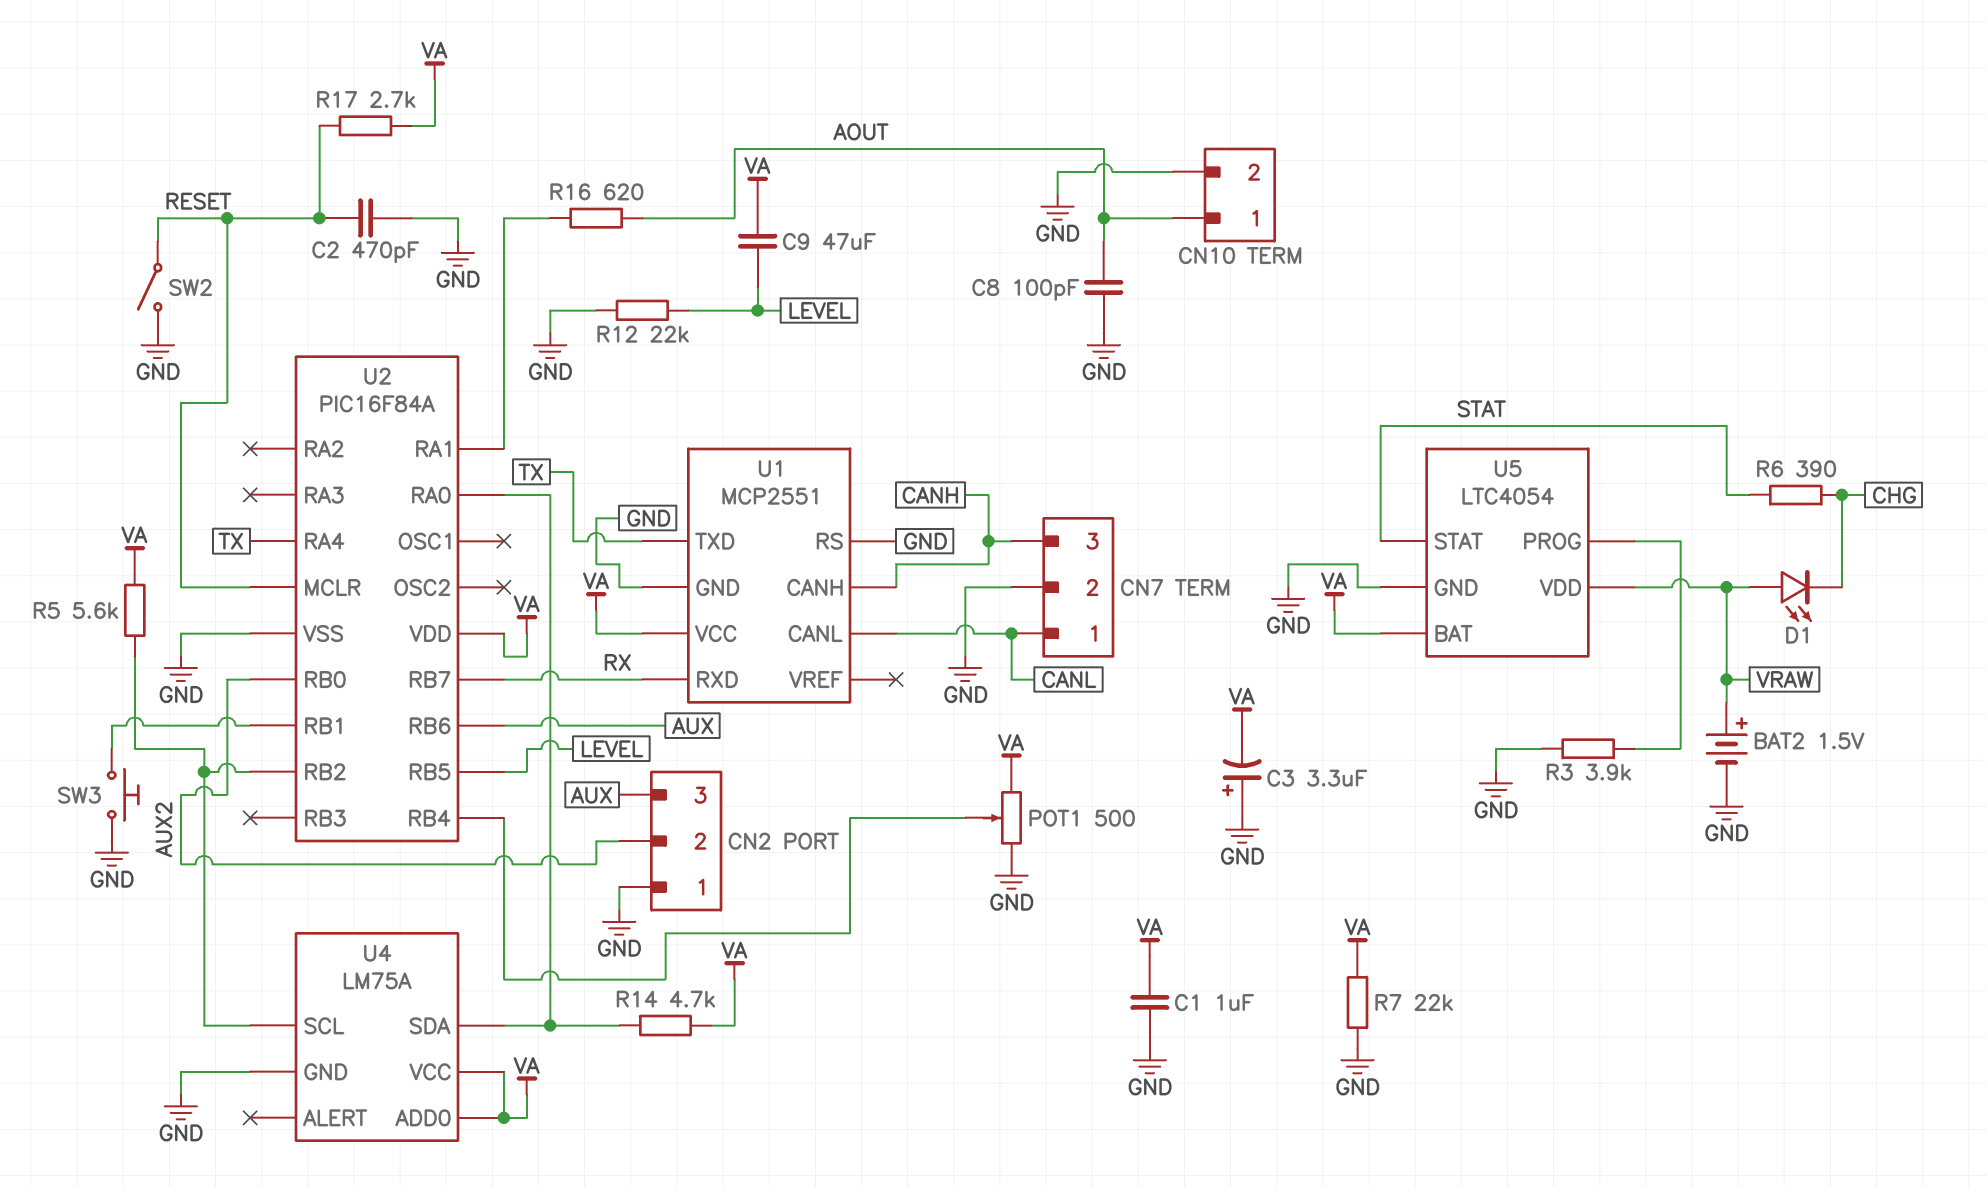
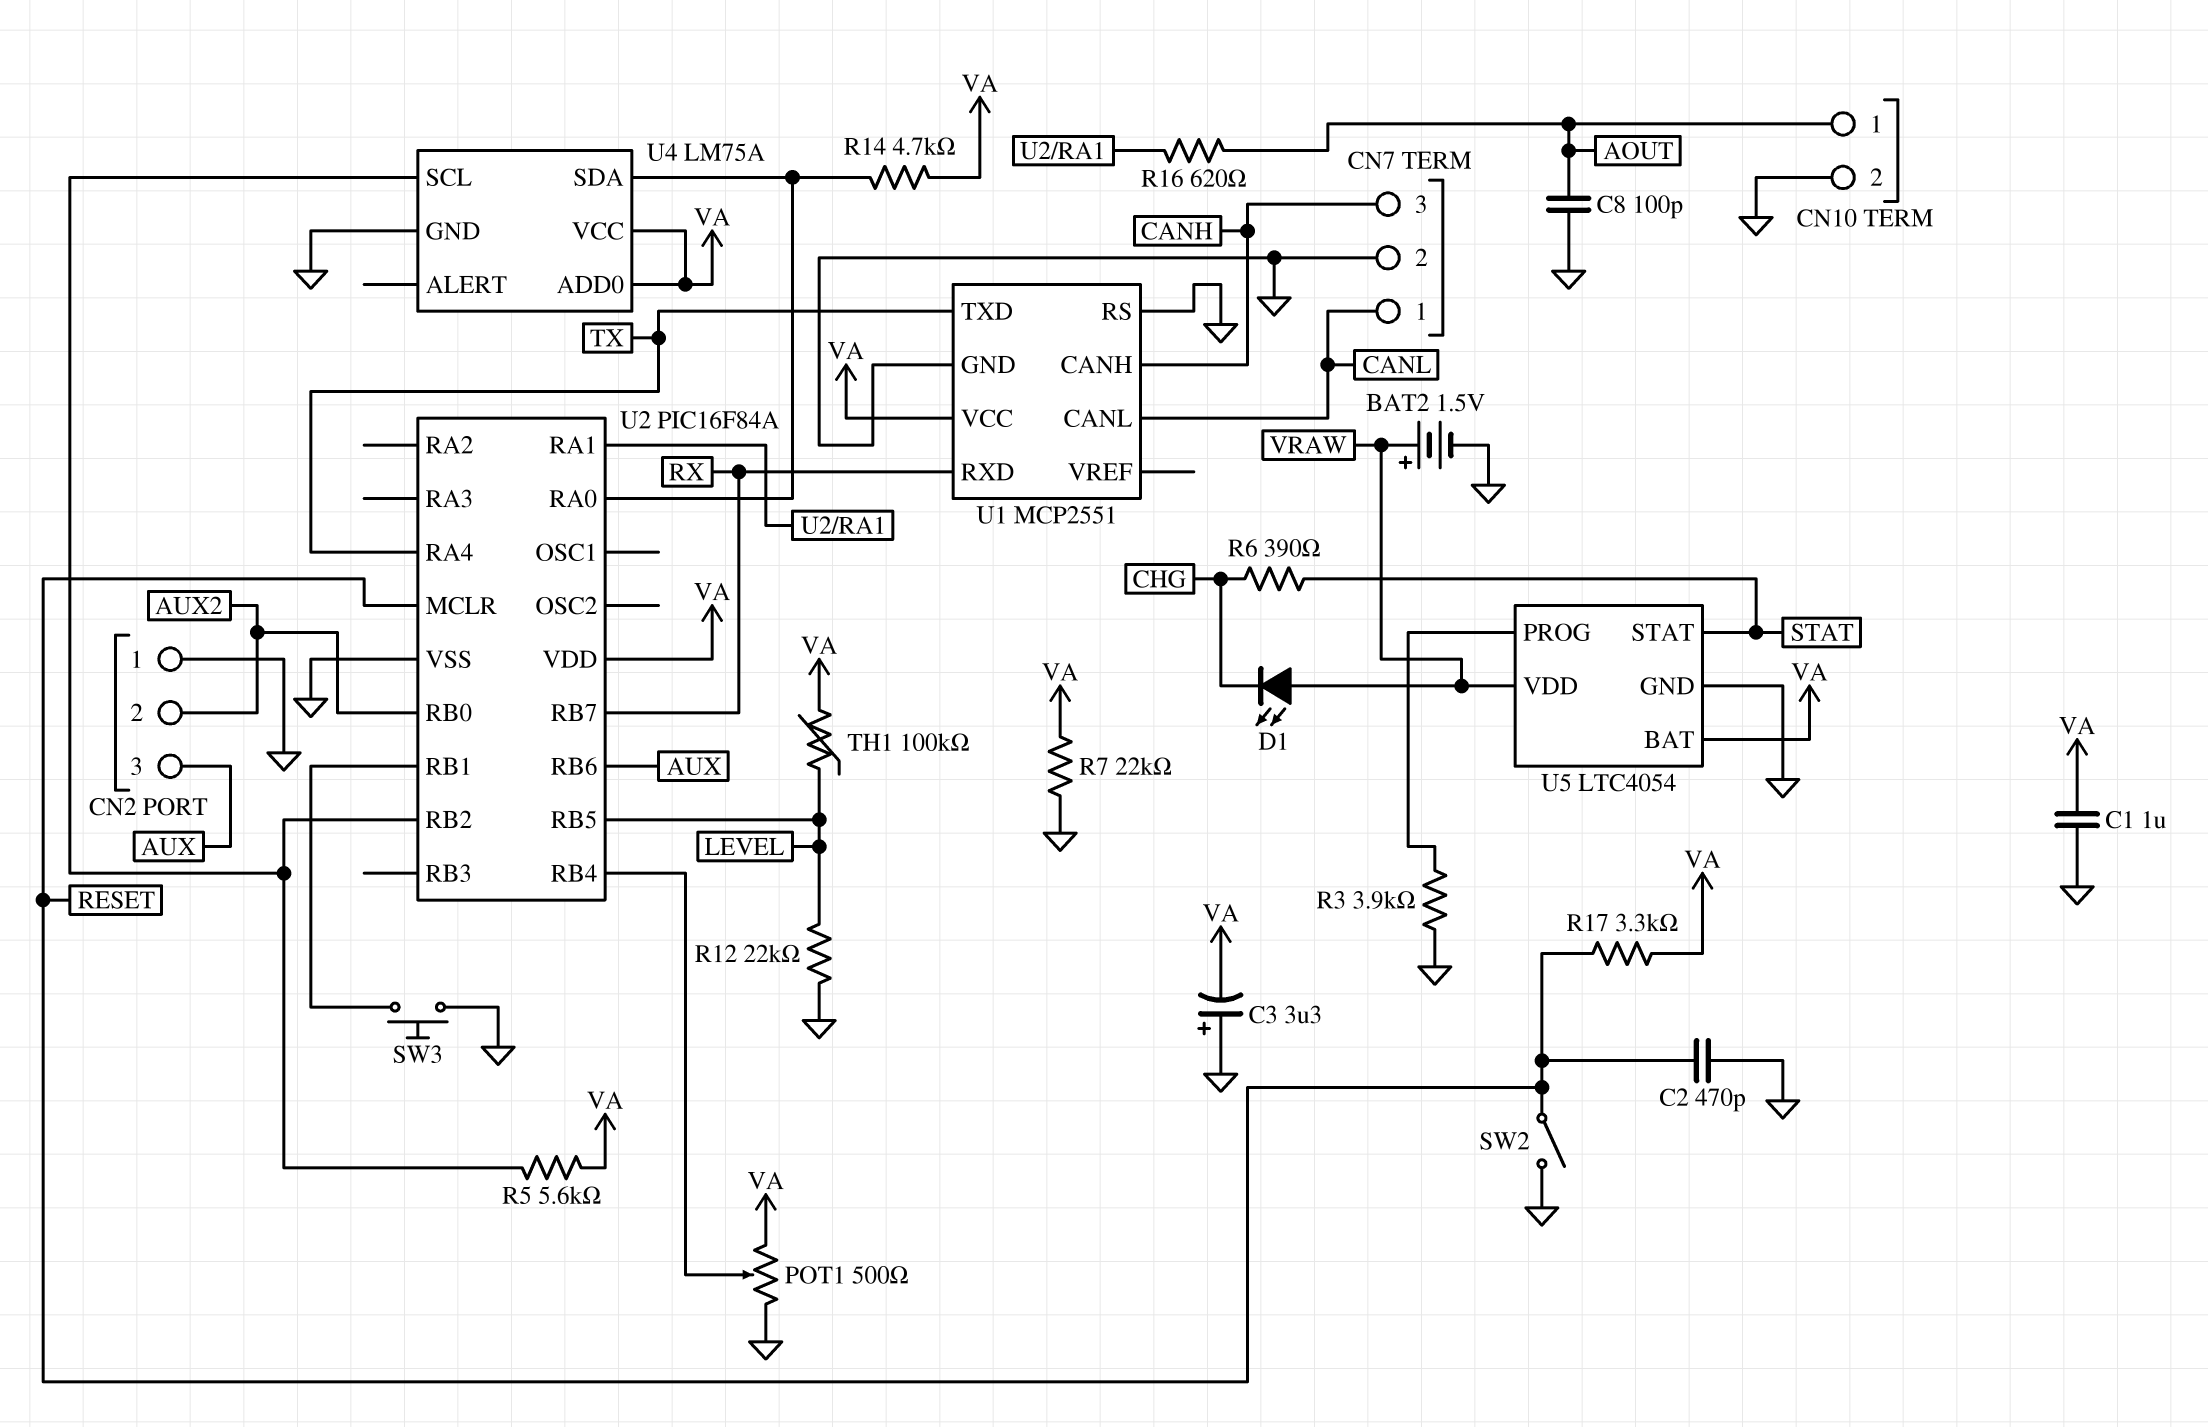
C9: 47uF (LEVEL, VA) -> none
R17: 2.7k (RESET, VA) -> 3.3k (RESET, VA)
TH1: none -> 100k (LEVEL, VA)

